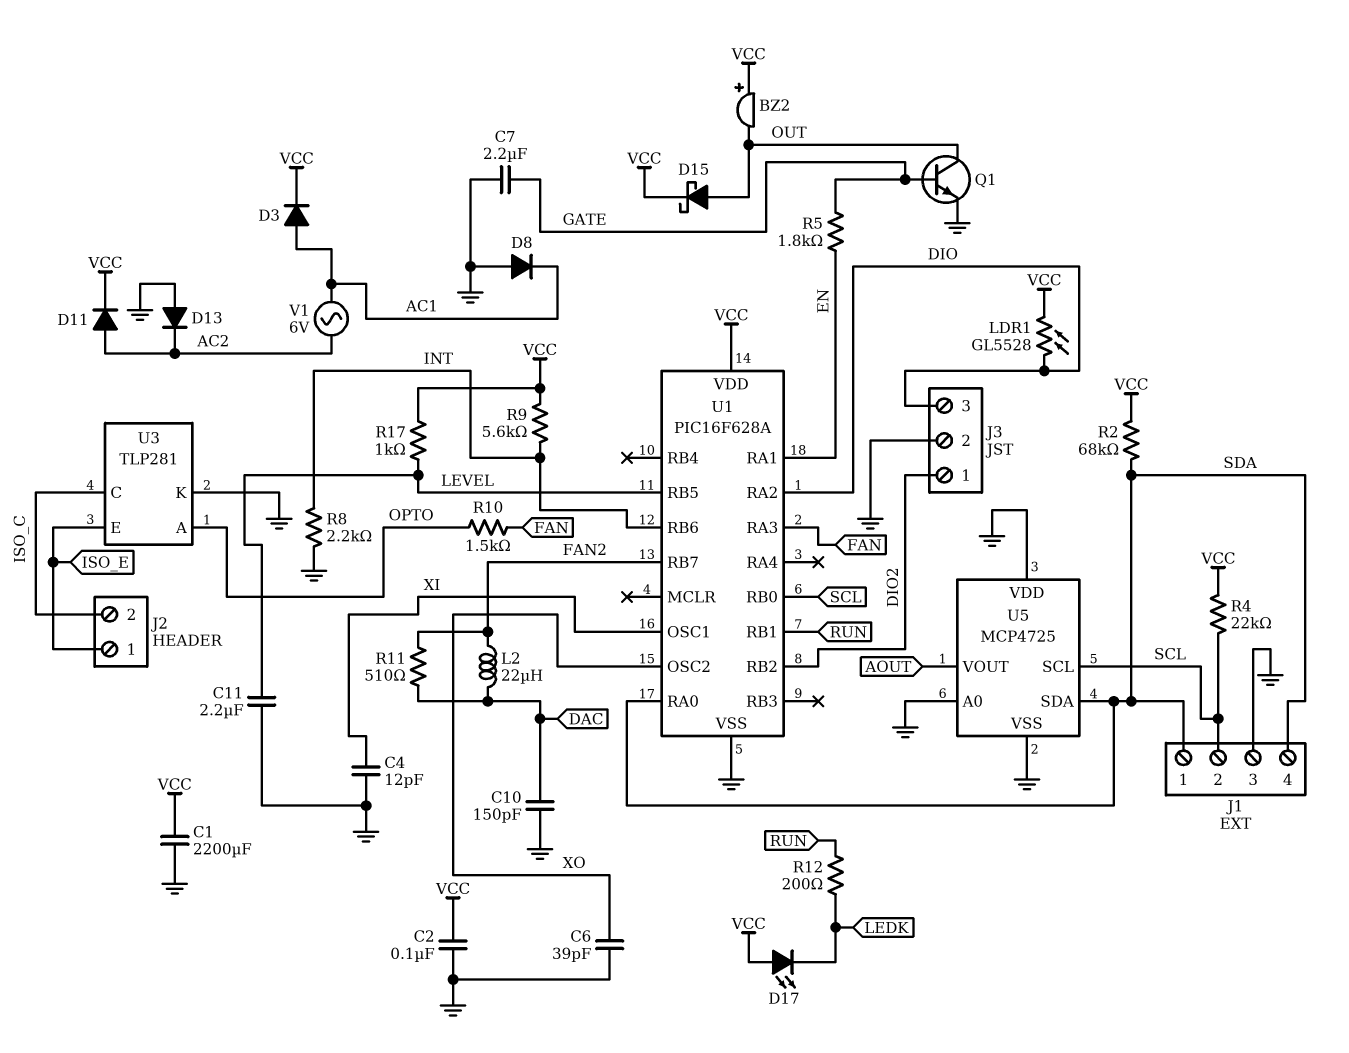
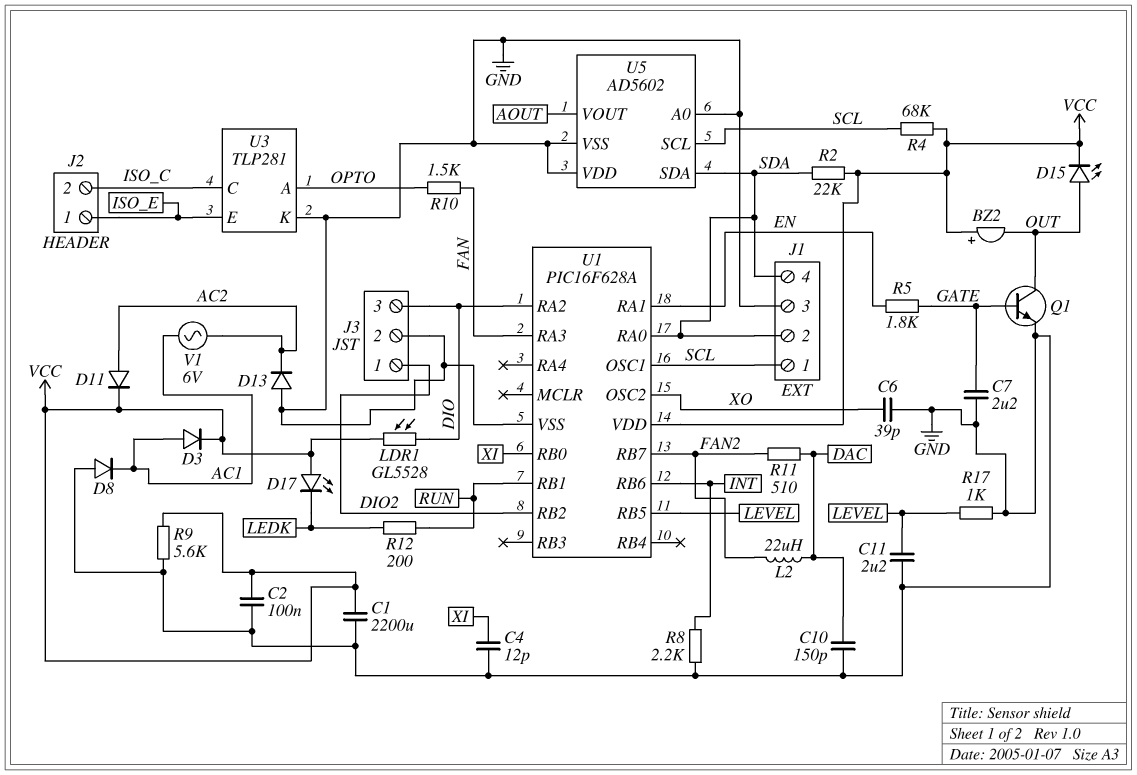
D15: schottky (A OUT, K VCC) -> LED (A OUT, K VCC)
J1 pin 1: SDA -> SCL
J1 pin 2: SCL -> SDA
R2: 68k (SDA, VCC) -> 22k (SDA, VCC)
R4: 22k (SCL, VCC) -> 68k (SCL, VCC)
R9: 5.6k (INT, VCC) -> 5.6k (GND, VCC)
R17: 1k (LEVEL, VCC) -> 1k (GND, LEVEL)
U1 pin OSC1: XI -> SCL
U1 pin RB0: SCL -> XI
U5: MCP4725 -> AD5602

